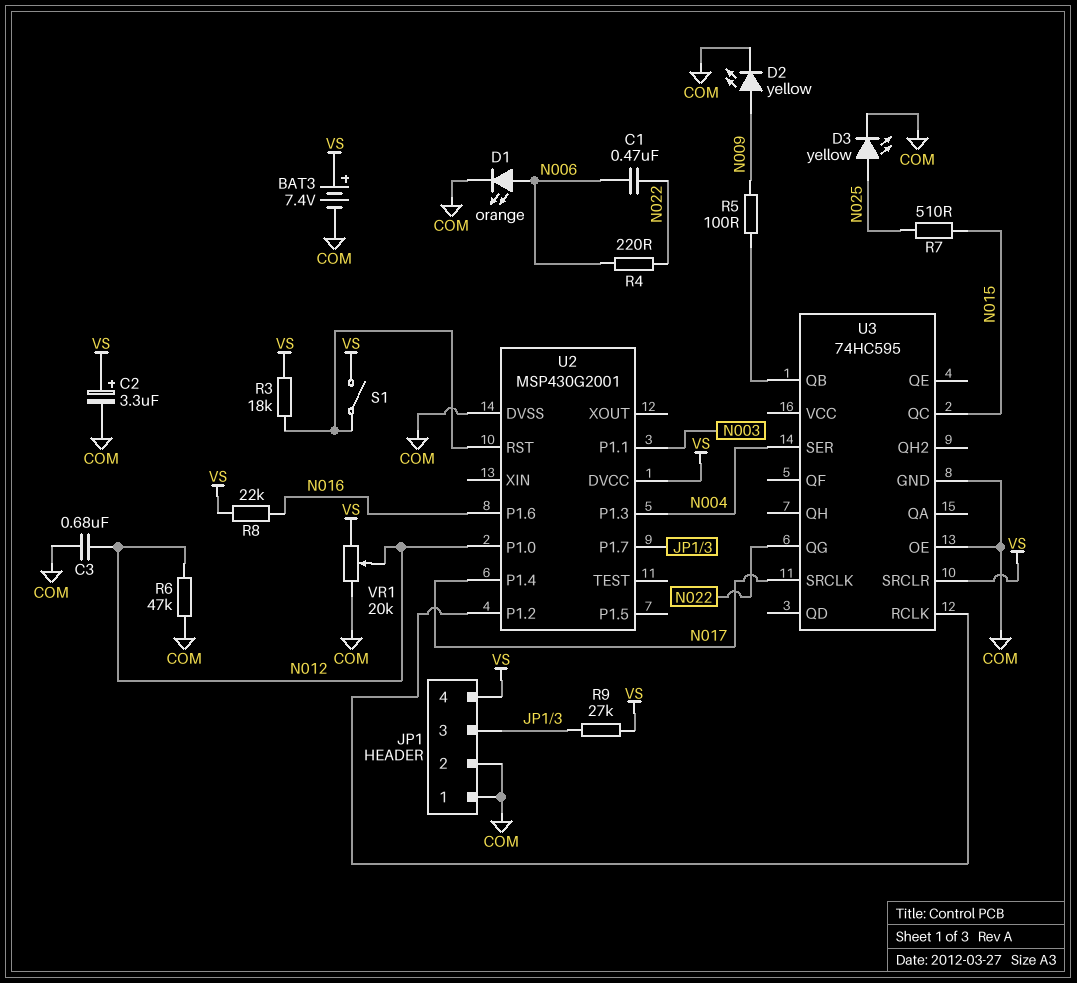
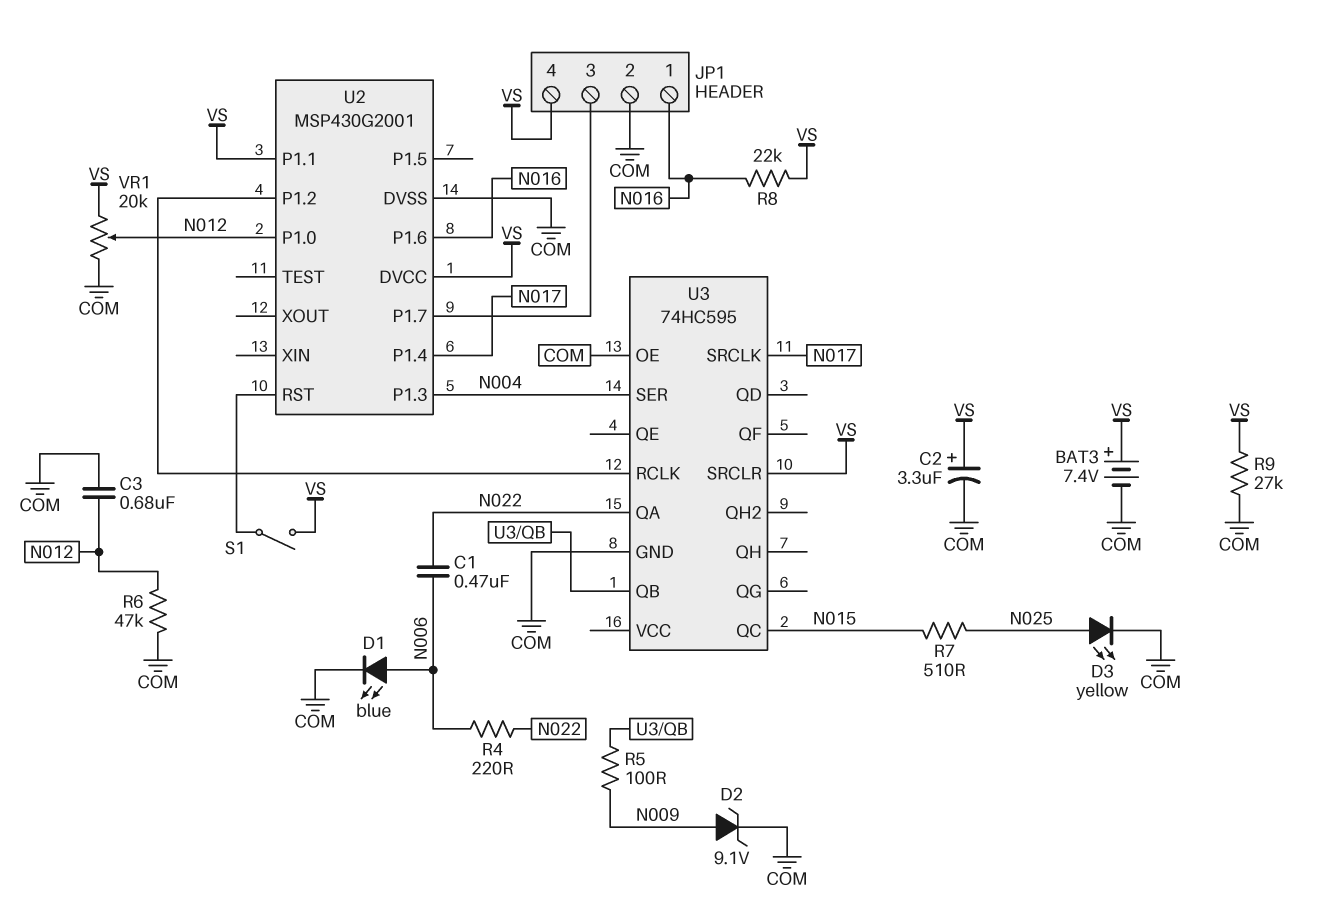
D1: LED orange (A N006, K COM) -> LED blue (A N006, K COM)
D2: LED yellow (A N009, K COM) -> zener 9.1V (A N009, K COM)
JP1 pin 1: COM -> N016
R3: 18k (U2/RST, VS) -> none
R9: 27k (JP1/3, VS) -> 27k (COM, VS)
U2 pin P1.1: N003 -> VS
U3 pin QA: none -> N022
U3 pin QG: N022 -> none

